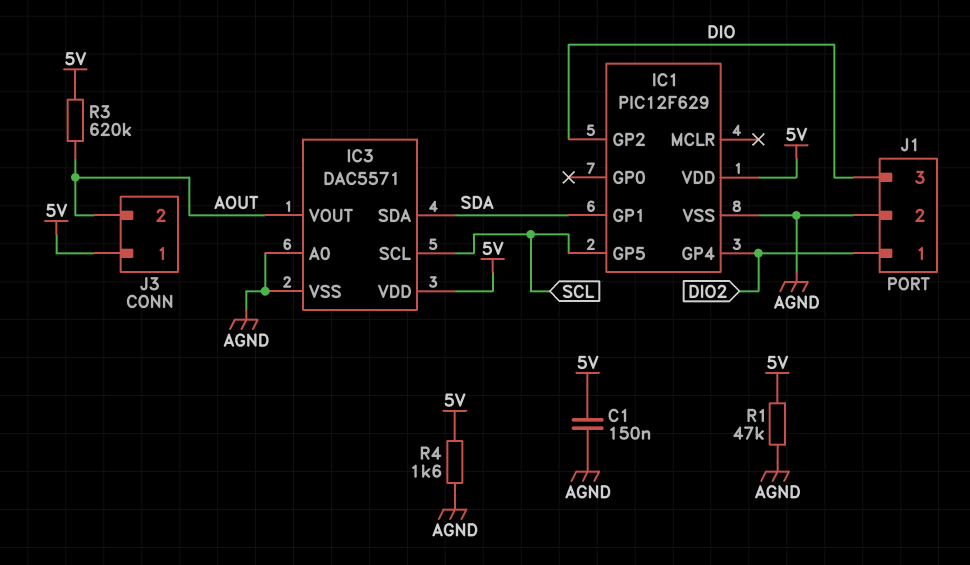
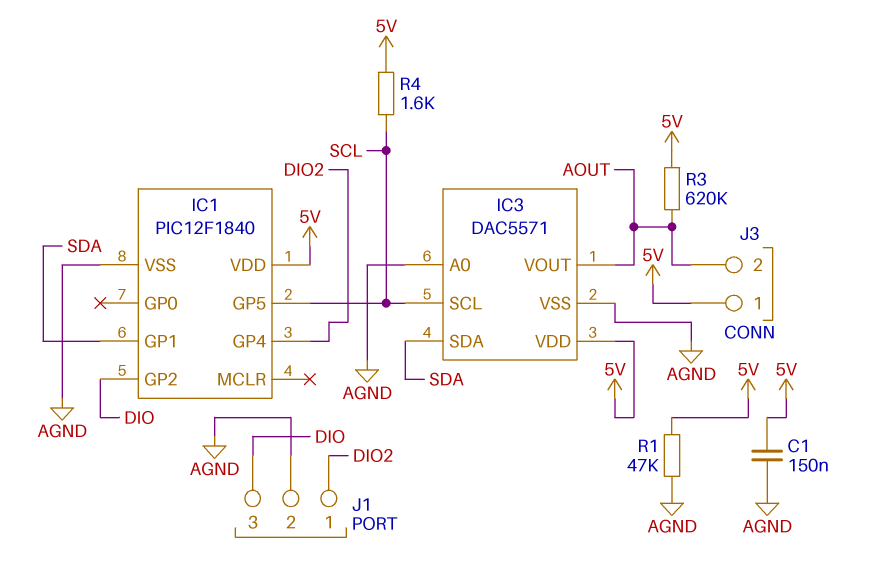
IC1: PIC12F629 -> PIC12F1840
R4: 1.6k (5V, AGND) -> 1.6k (5V, SCL)

